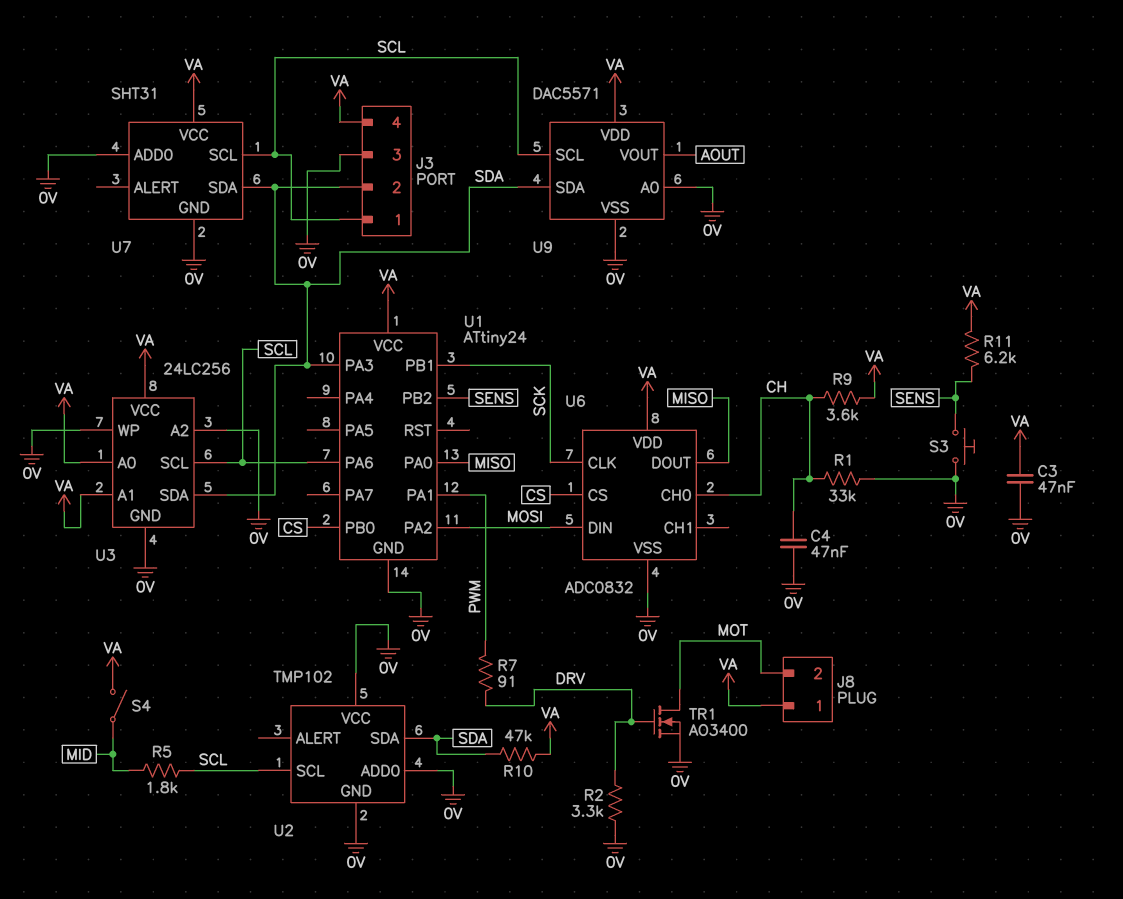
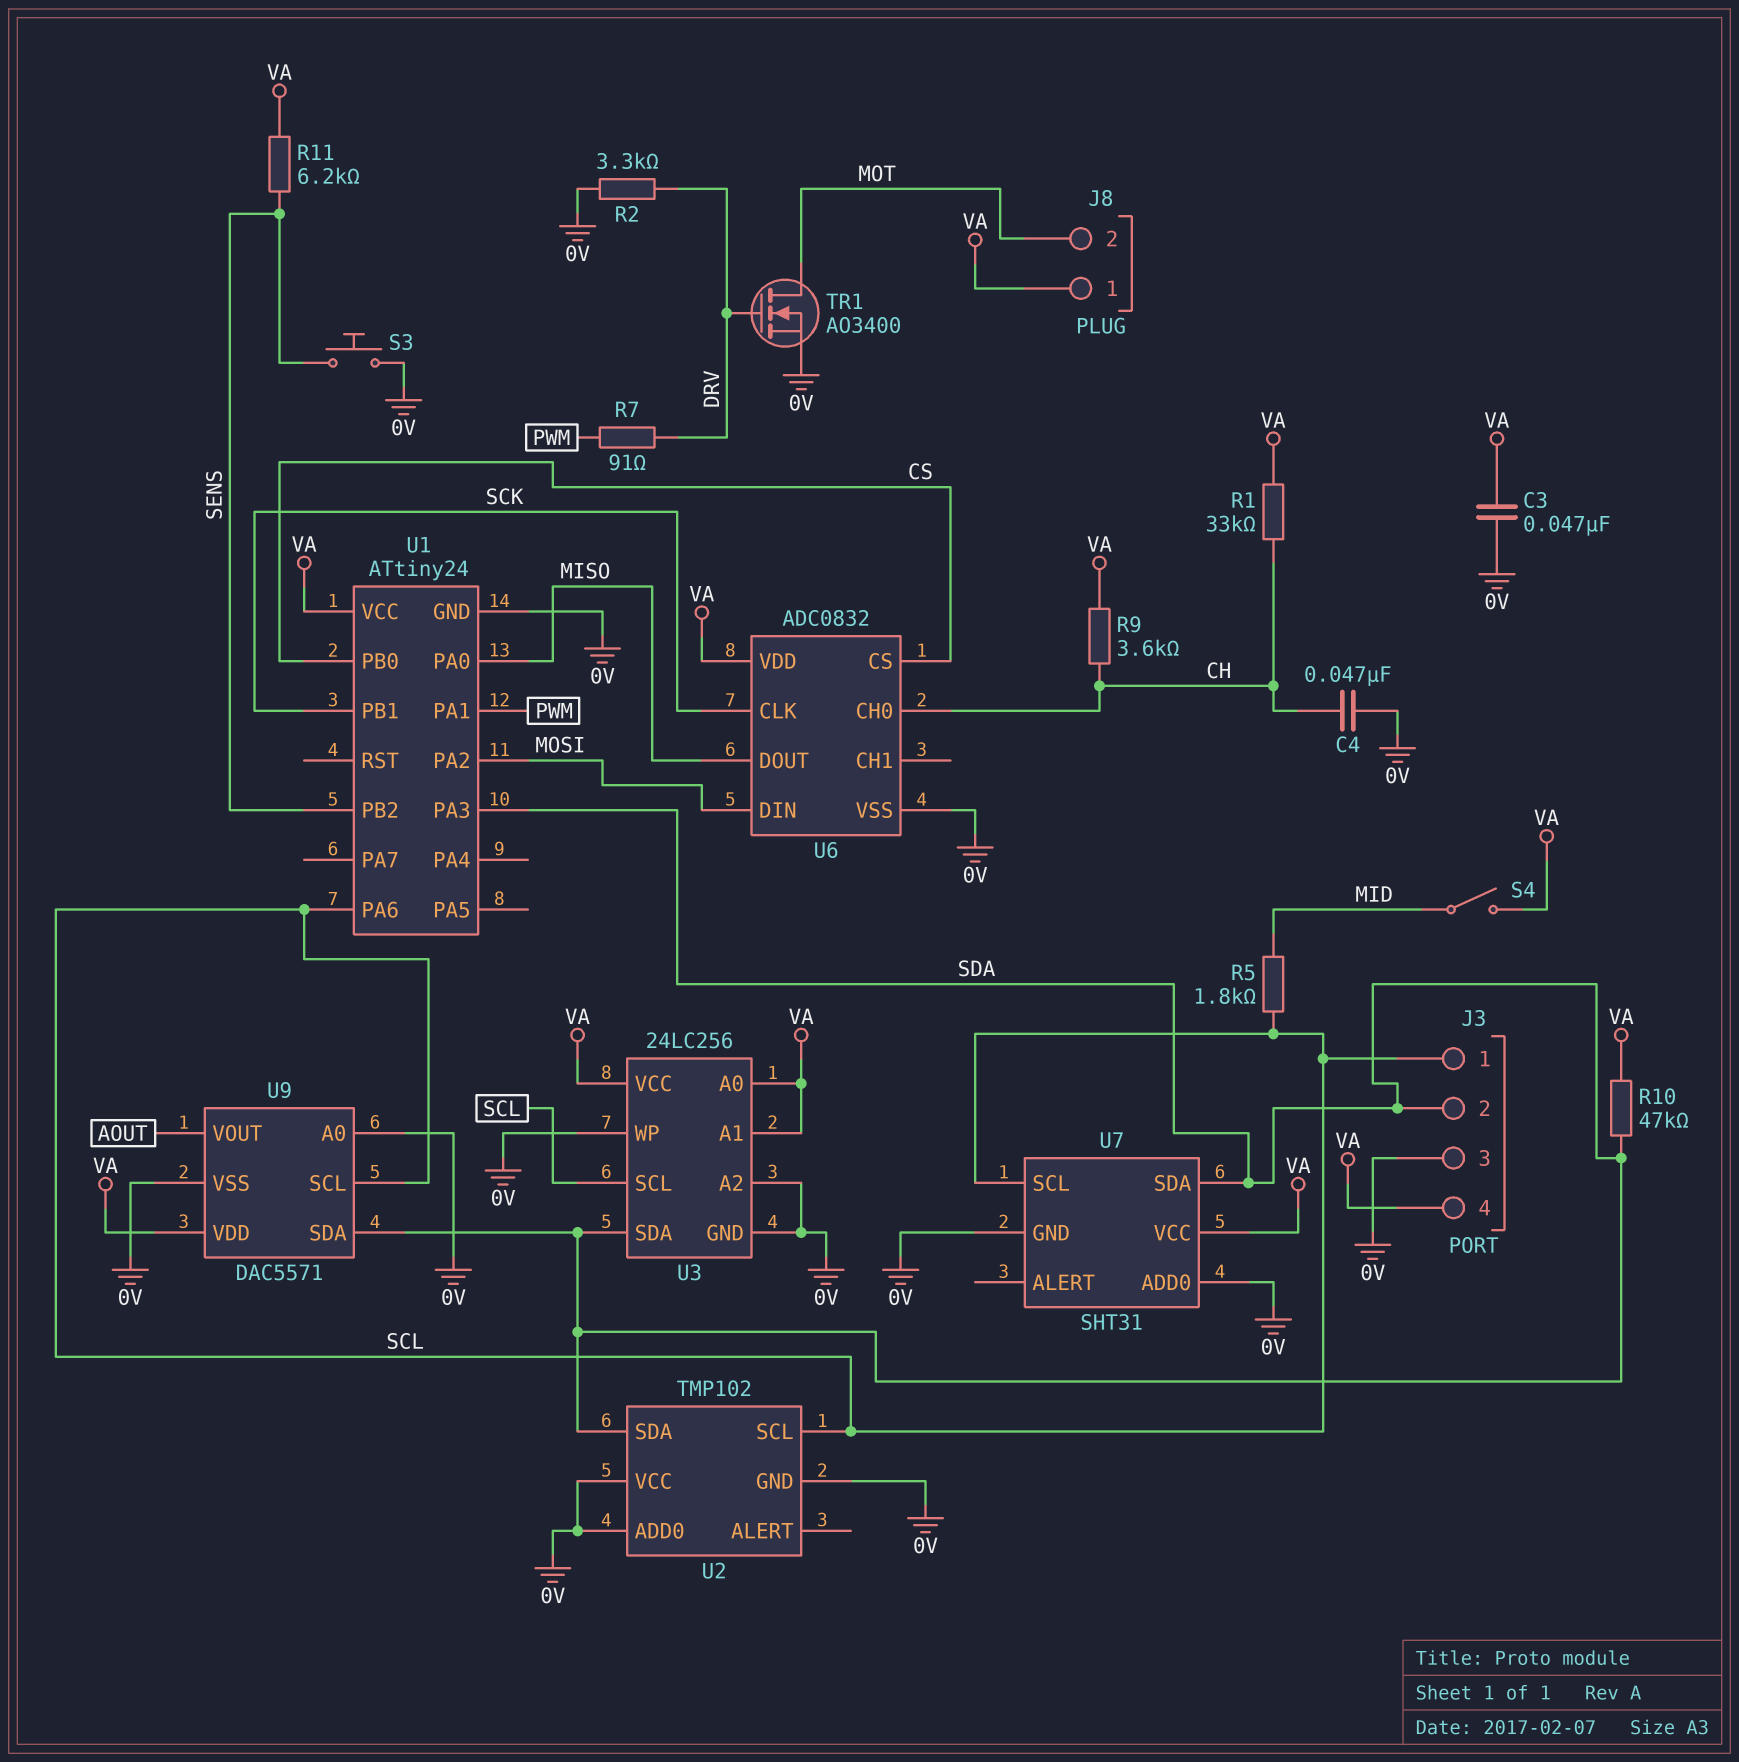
R1: 33k (0V, CH) -> 33k (CH, VA)

